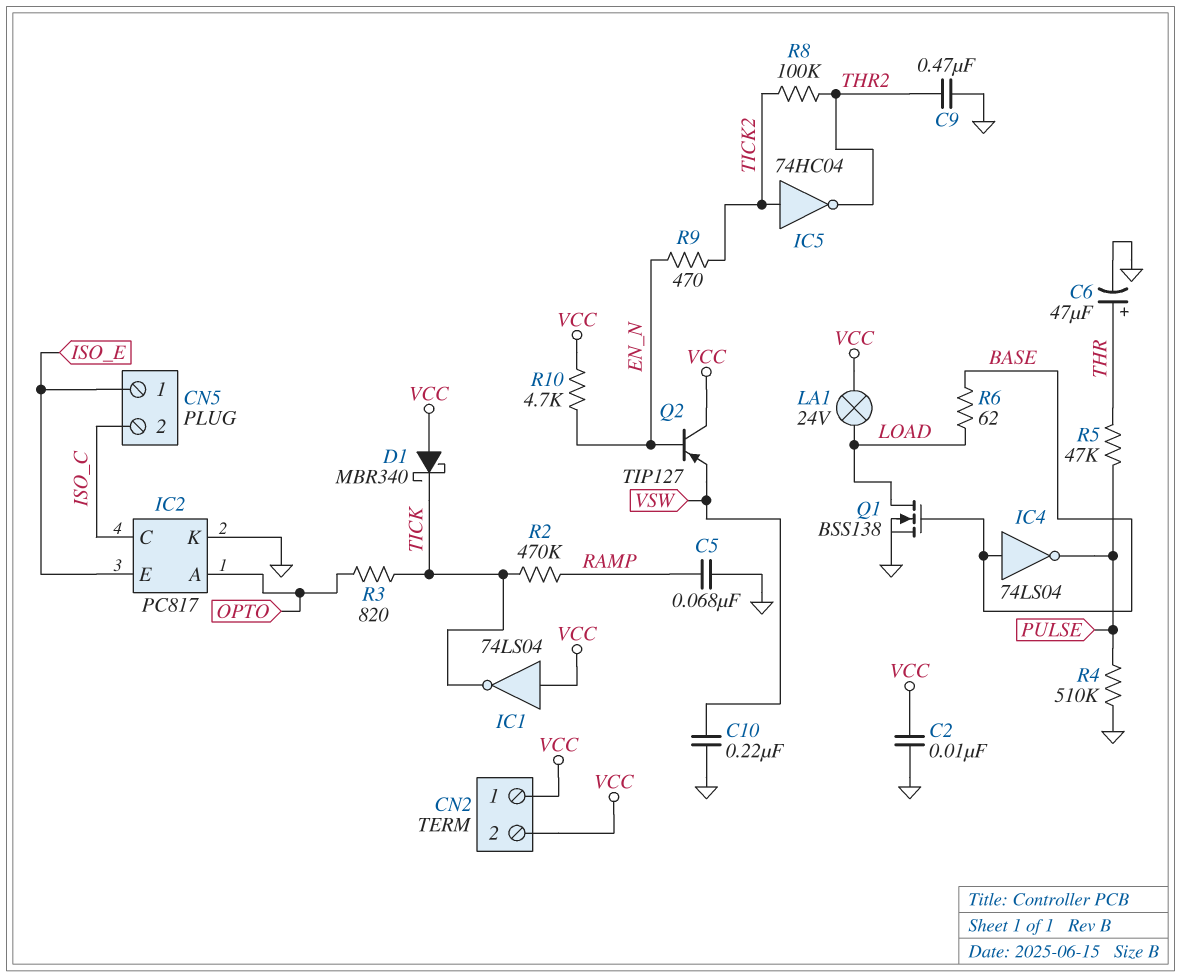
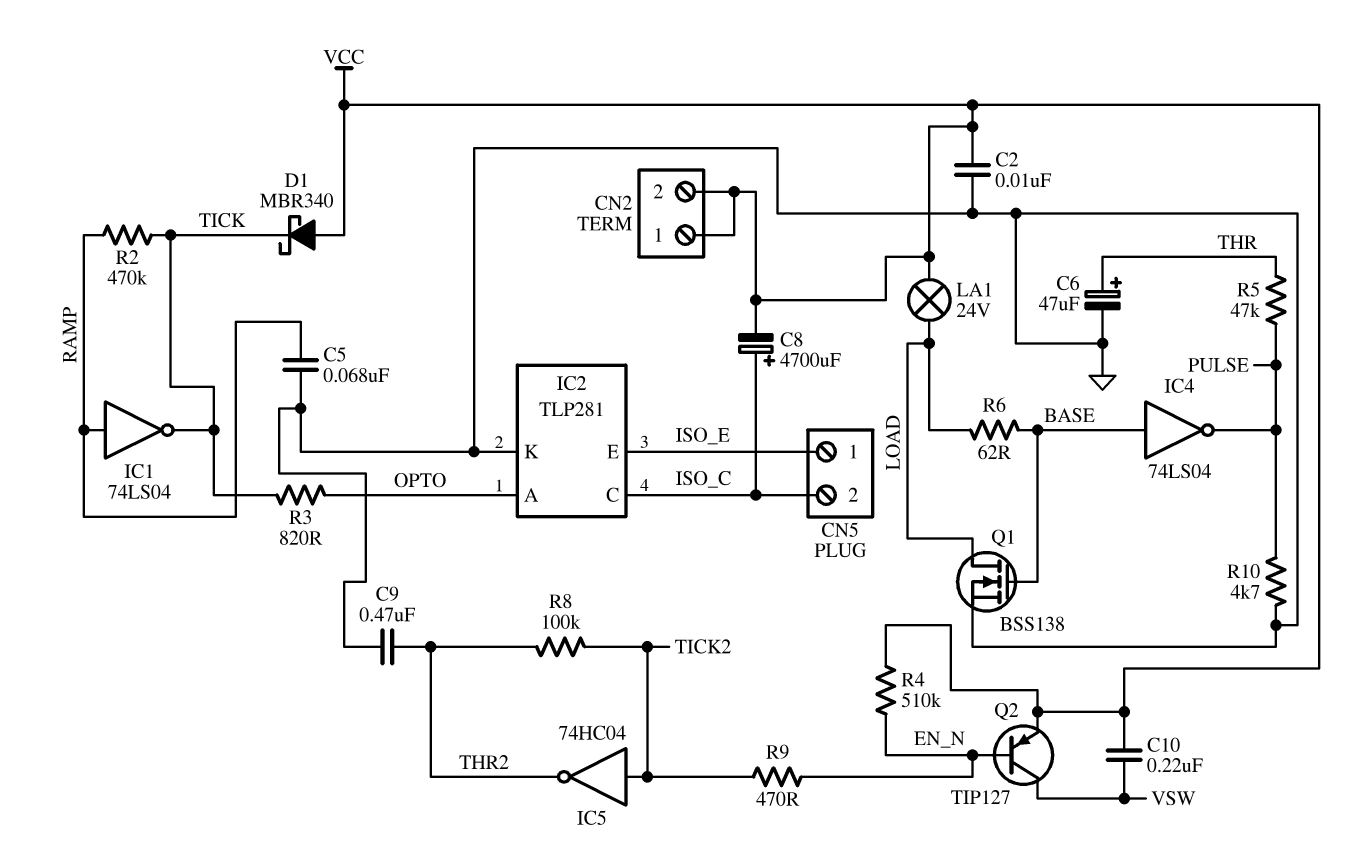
C8: none -> 4700uF (plus ISO_C, minus VCC)
C10: 220nF (GND, VSW) -> 220nF (VCC, VSW)
IC1: NOT 74LS04 (in VCC, out TICK) -> NOT 74LS04 (in RAMP, out TICK)
IC2: PC817 -> TLP281
Q2: PNP TIP127 (B EN_N, C VCC, E VSW) -> PNP TIP127 (B EN_N, C VSW, E VCC)
R4: 510k (GND, PULSE) -> 510k (EN_N, VCC)
R10: 4.7k (EN_N, VCC) -> 4.7k (GND, PULSE)

